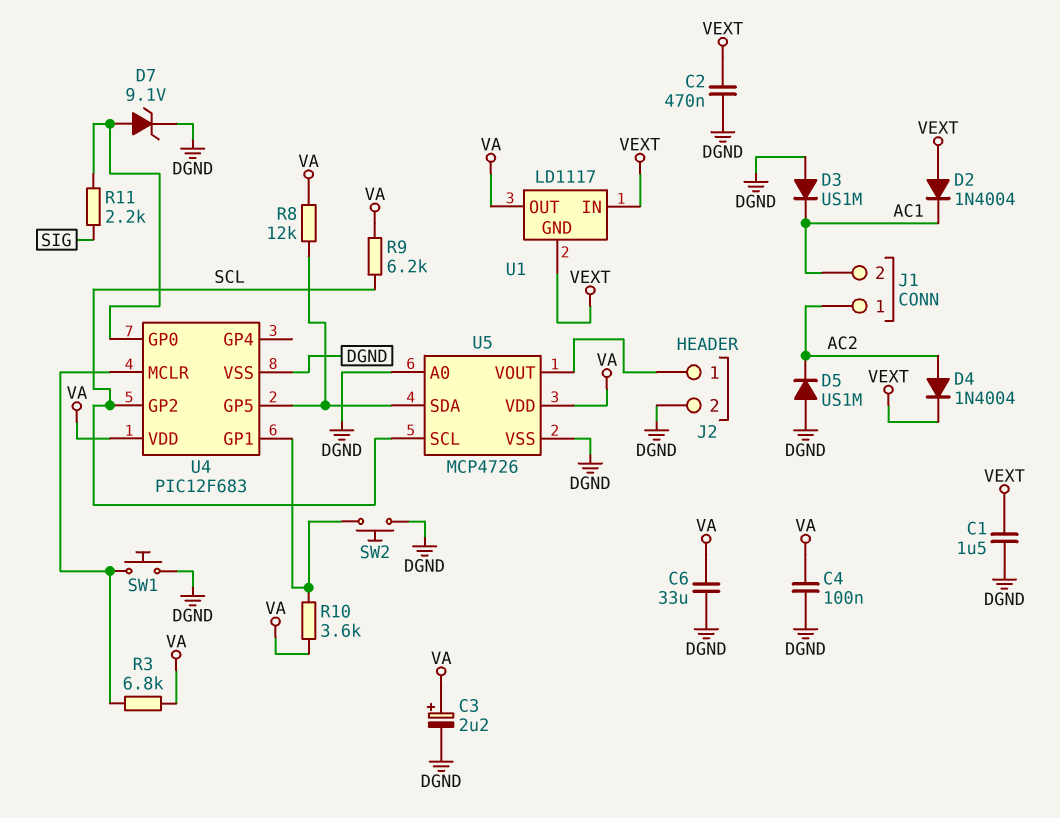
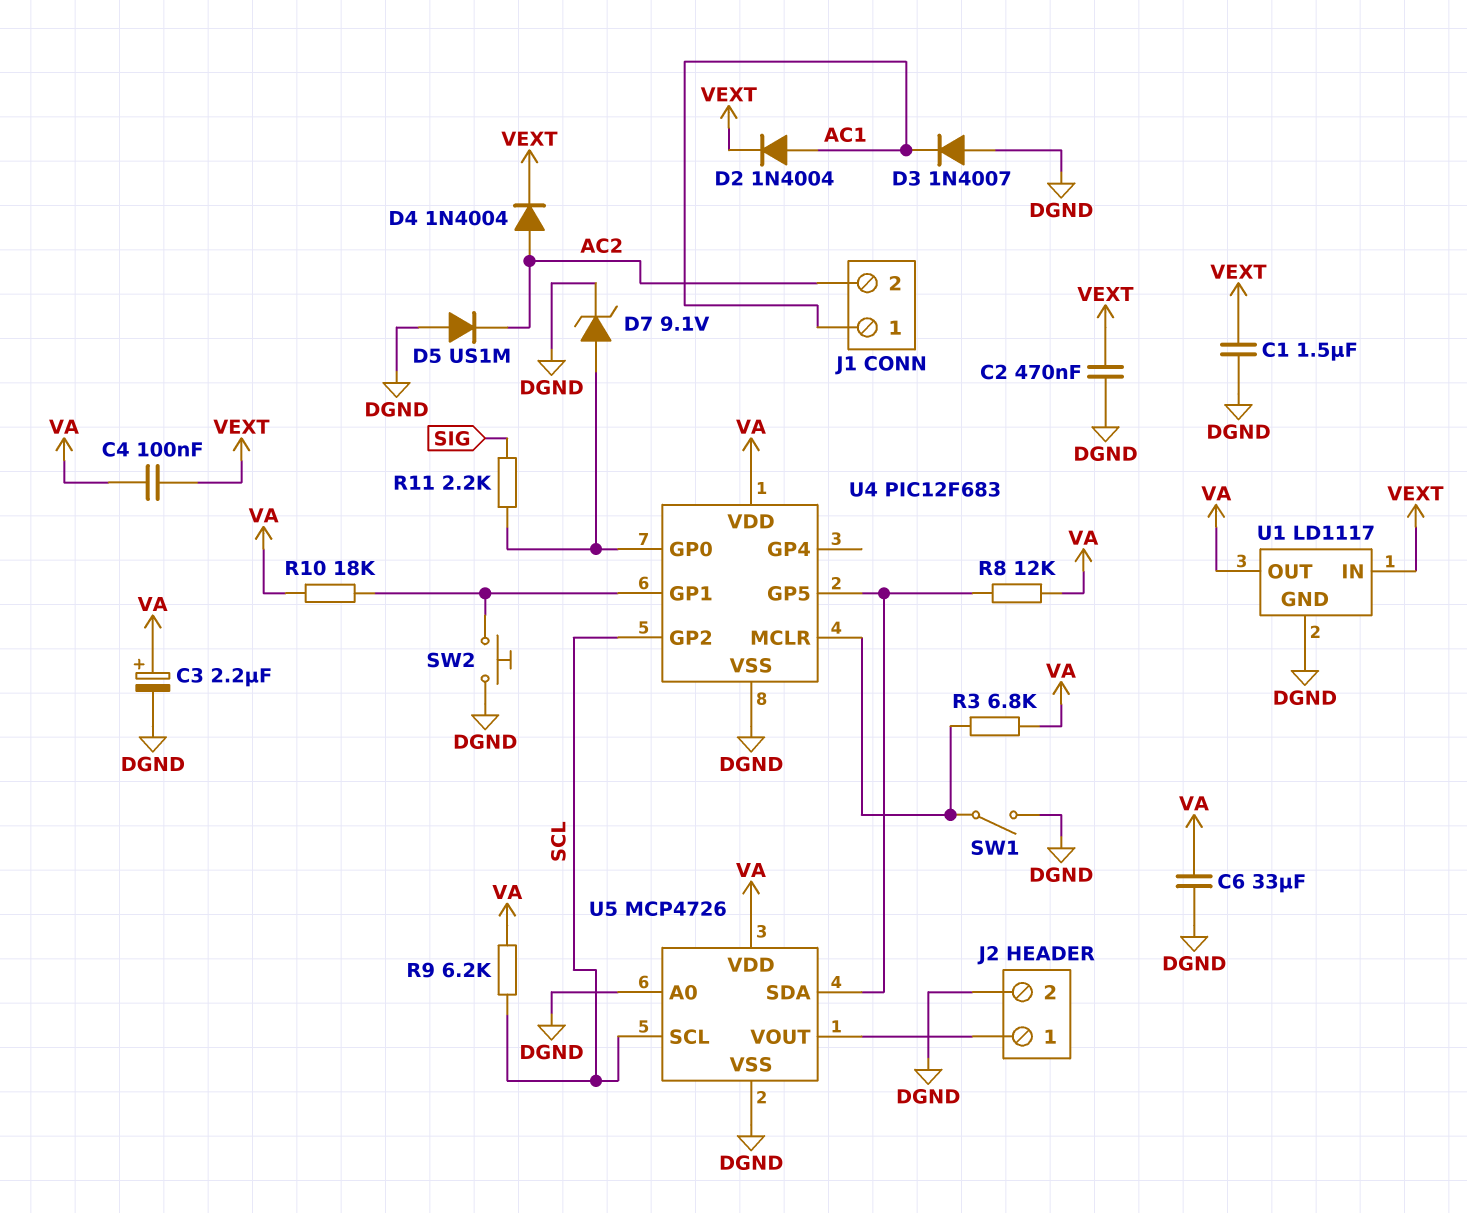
C4: 100nF (DGND, VA) -> 100nF (VA, VEXT)
D2: diode 1N4004 (A VEXT, K AC1) -> diode 1N4004 (A AC1, K VEXT)
D3: diode US1M (A DGND, K AC1) -> diode 1N4007 (A DGND, K AC1)
J1 pin 1: AC2 -> AC1
J1 pin 2: AC1 -> AC2
R10: 3.6k (U4/GP1, VA) -> 18k (U4/GP1, VA)
SW1: button (DGND, U4/MCLR) -> switch (DGND, U4/MCLR)
U1 pin GND: VEXT -> DGND

